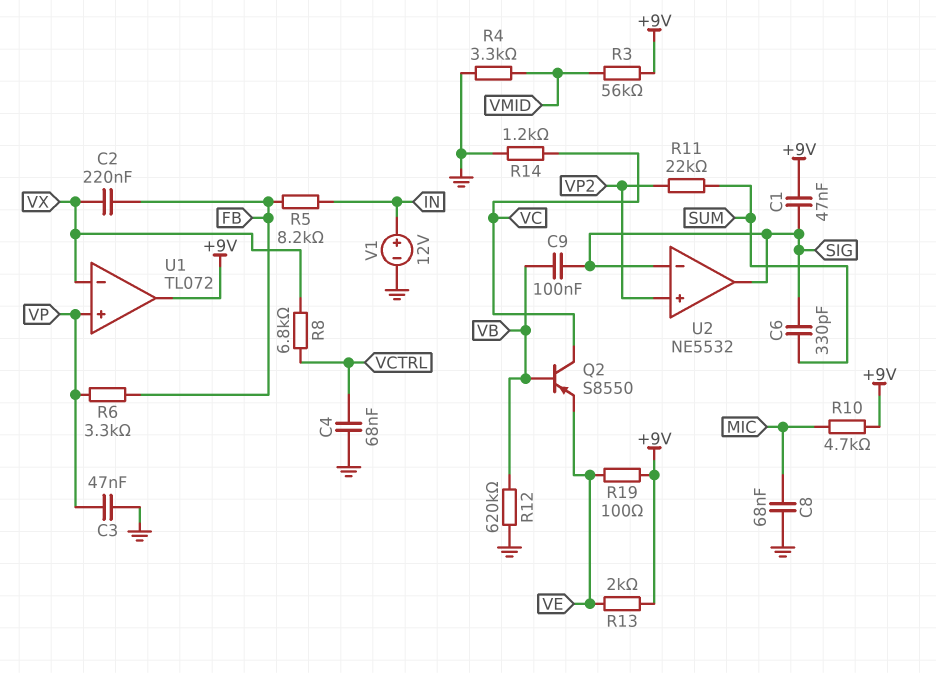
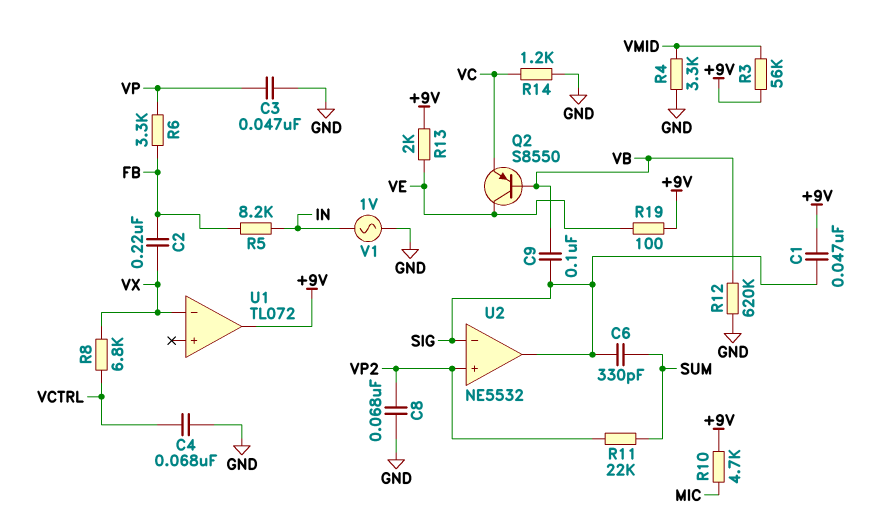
C8: 68nF (GND, MIC) -> 68nF (GND, VP2)
Q2: PNP S8550 (B VB, C VC, E VE) -> PNP S8550 (B VB, C VE, E VC)
U1 pin in+: VP -> none
V1: 12V (plus IN, minus GND) -> AC 1V (GND, IN)

